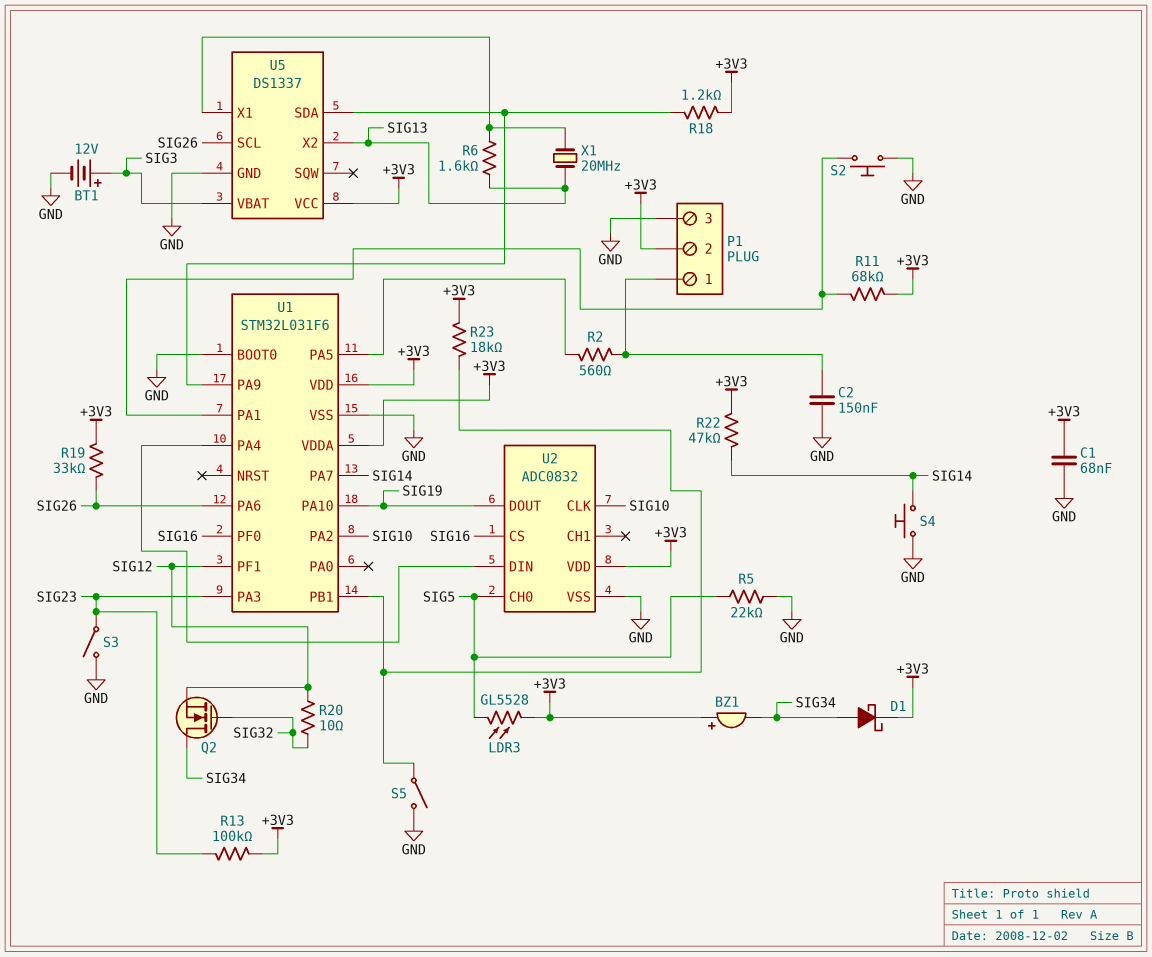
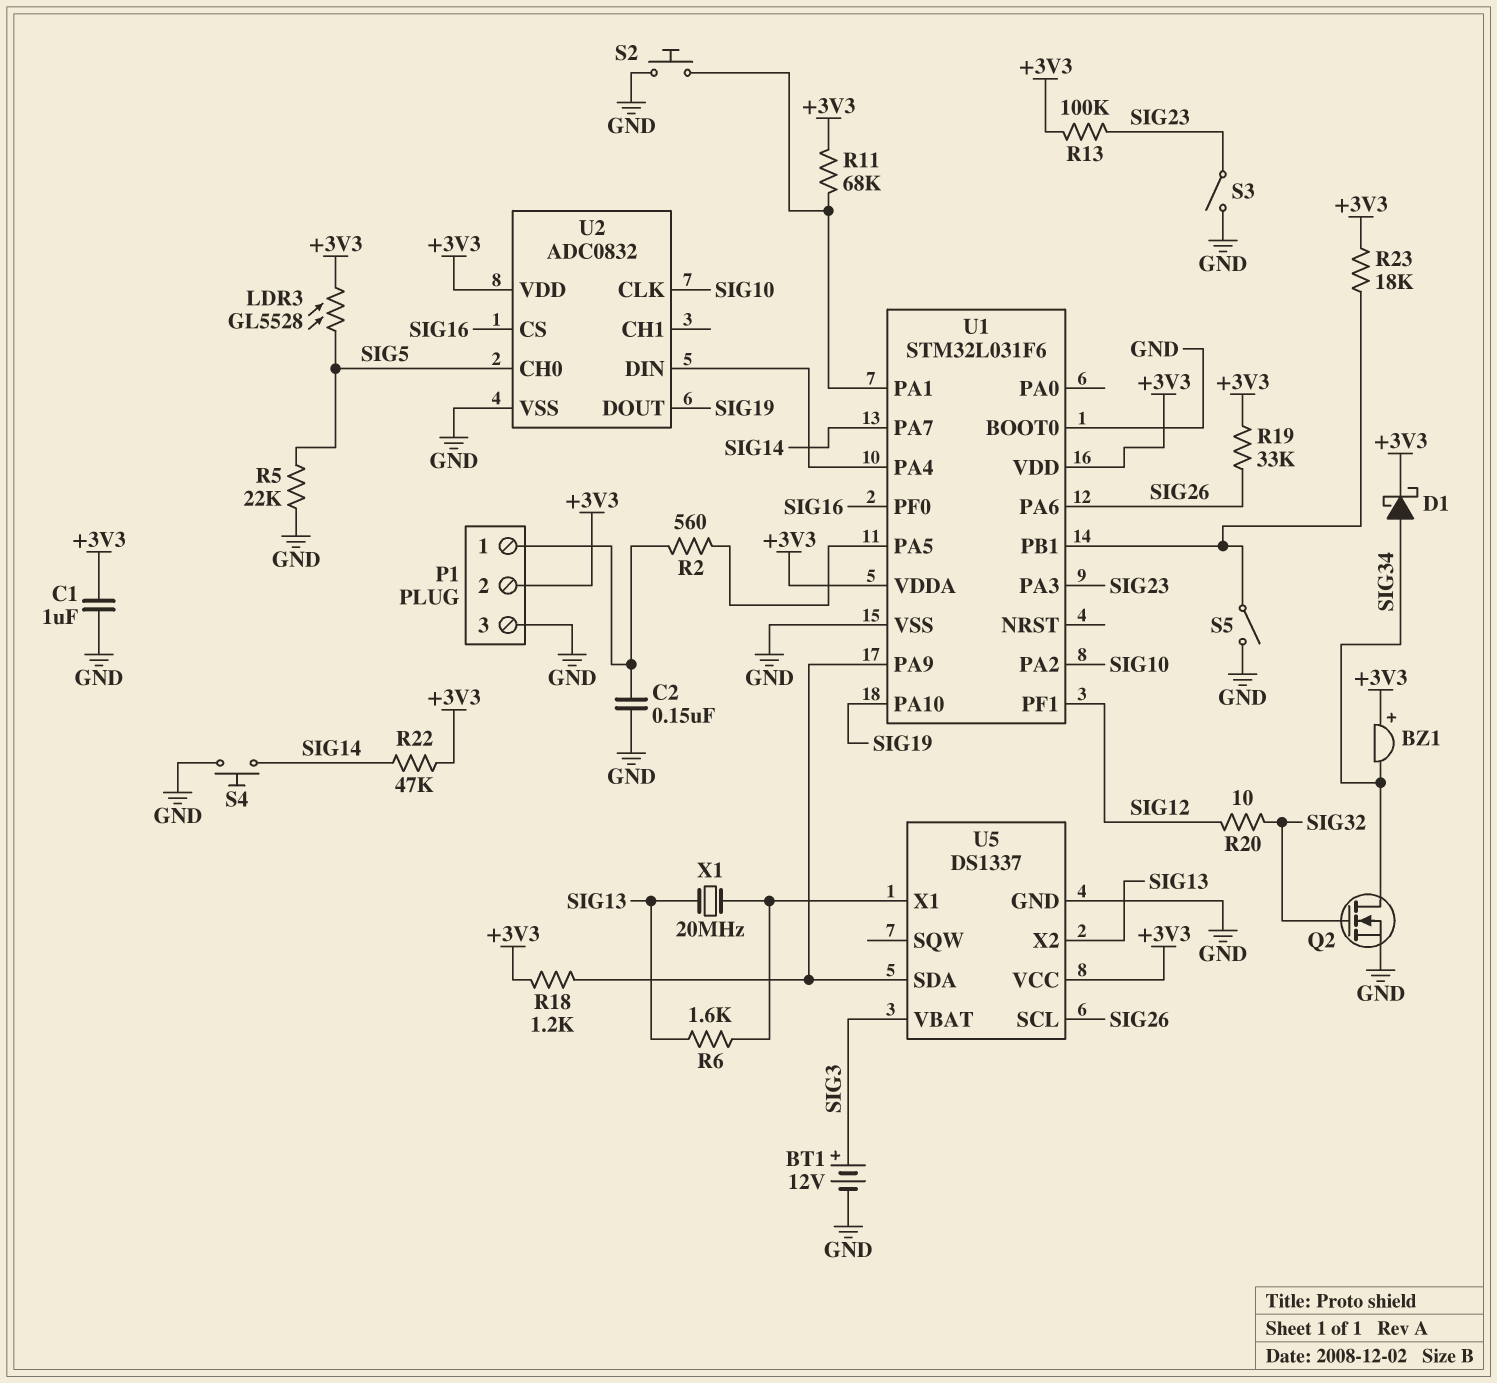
C1: 68nF (+3V3, GND) -> 1uF (+3V3, GND)
Q2: NMOS (G SIG32, D SIG34, S SIG12) -> NMOS (G SIG32, D SIG34, S GND)

